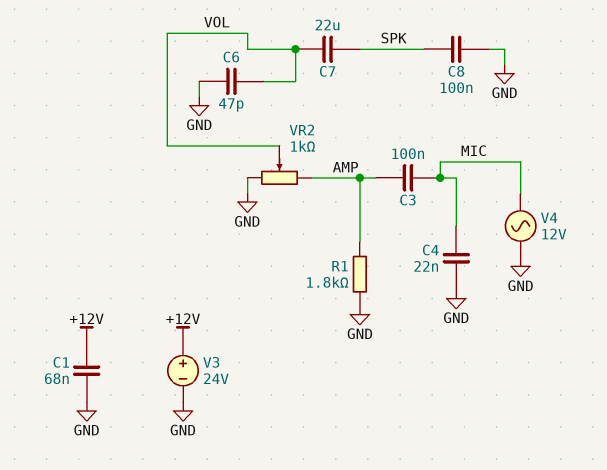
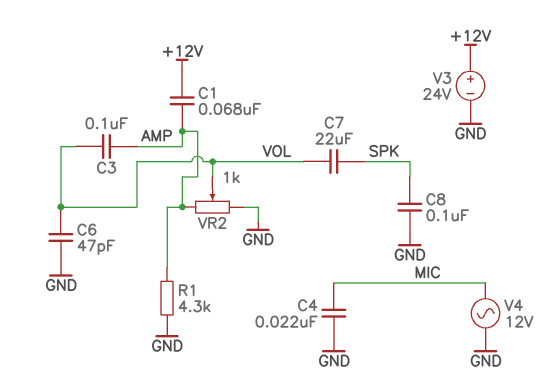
C1: 68nF (+12V, GND) -> 68nF (+12V, AMP)
C3: 100nF (AMP, MIC) -> 100nF (AMP, VOL)
R1: 1.8k (AMP, GND) -> 4.3k (AMP, GND)

